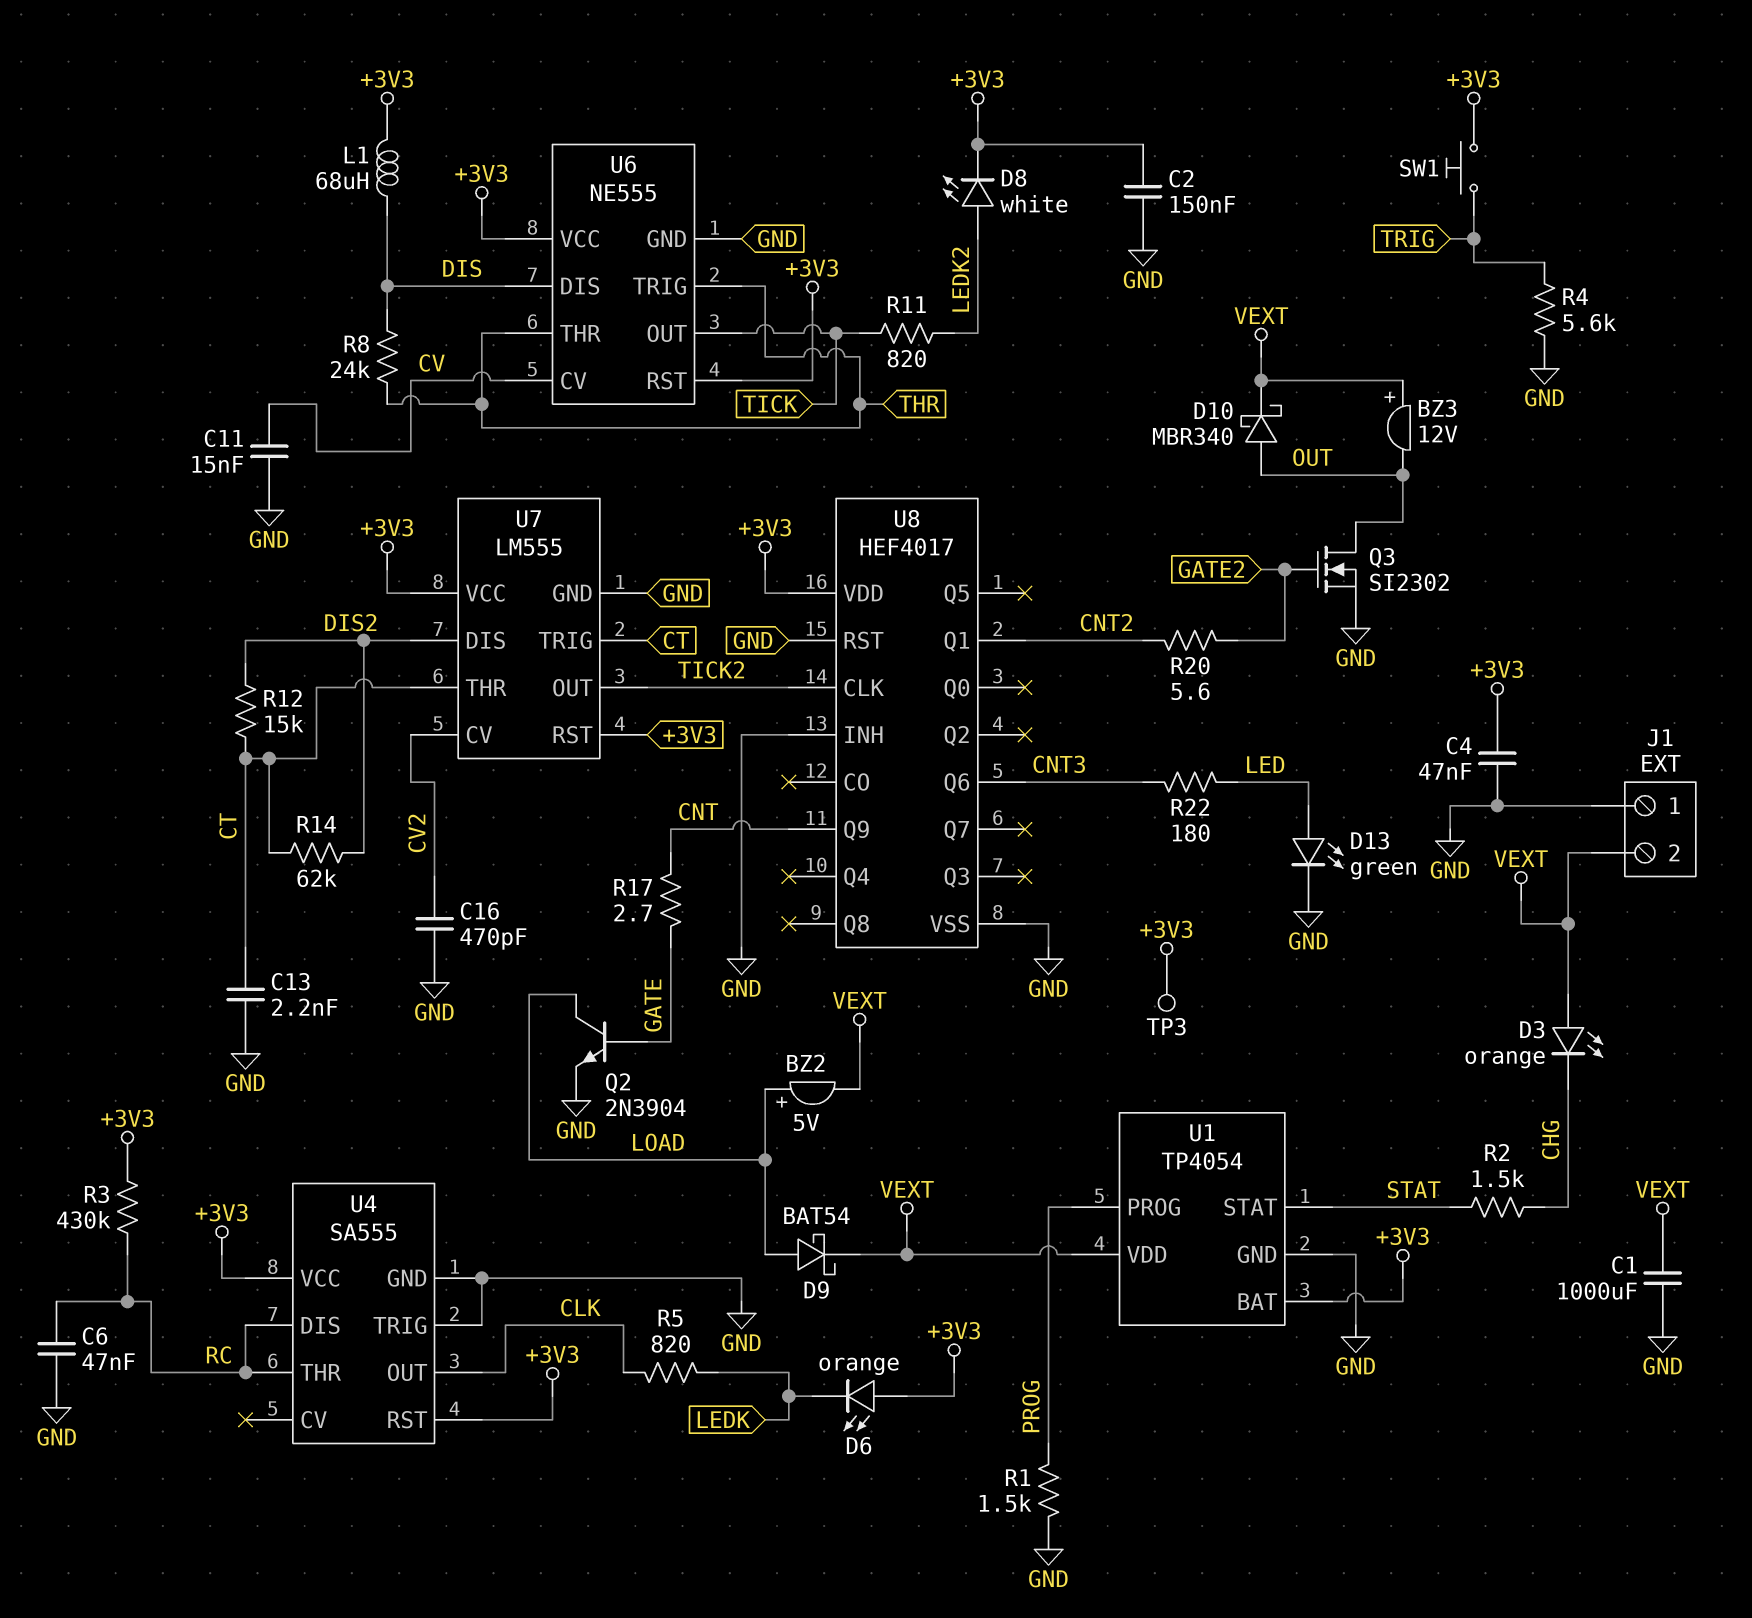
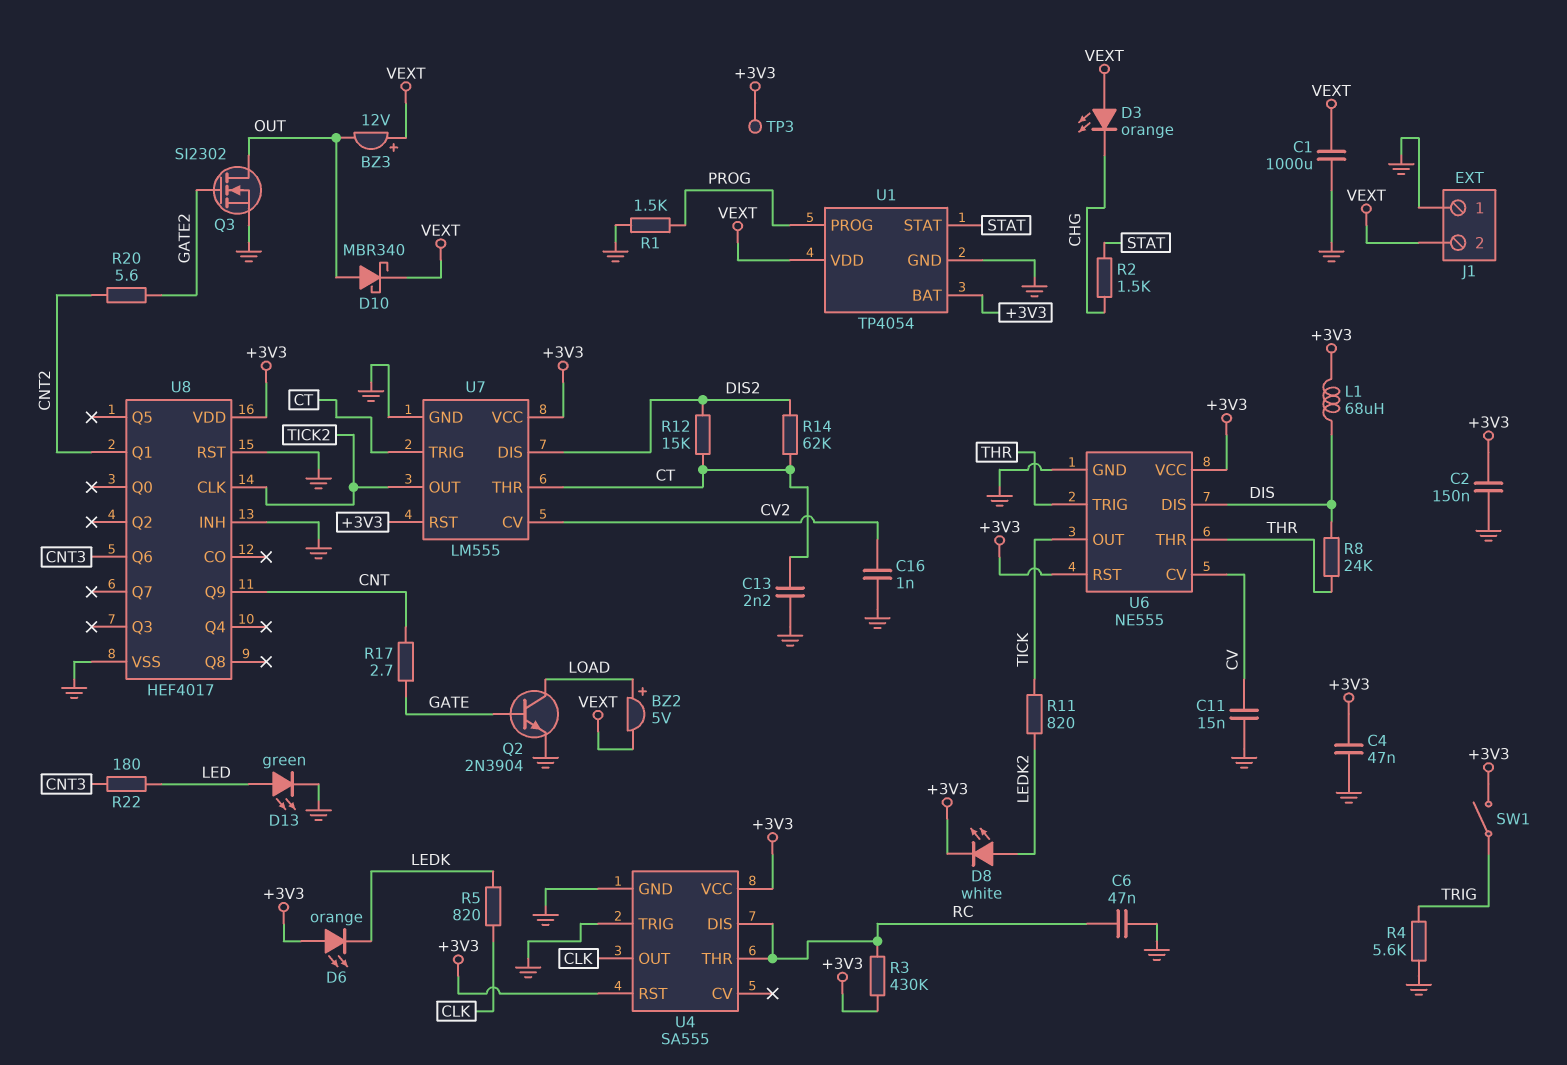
C16: 470pF (CV2, GND) -> 1nF (CV2, GND)
D9: schottky BAT54 (A LOAD, K VEXT) -> none
SW1: button (+3V3, TRIG) -> switch (+3V3, TRIG)

